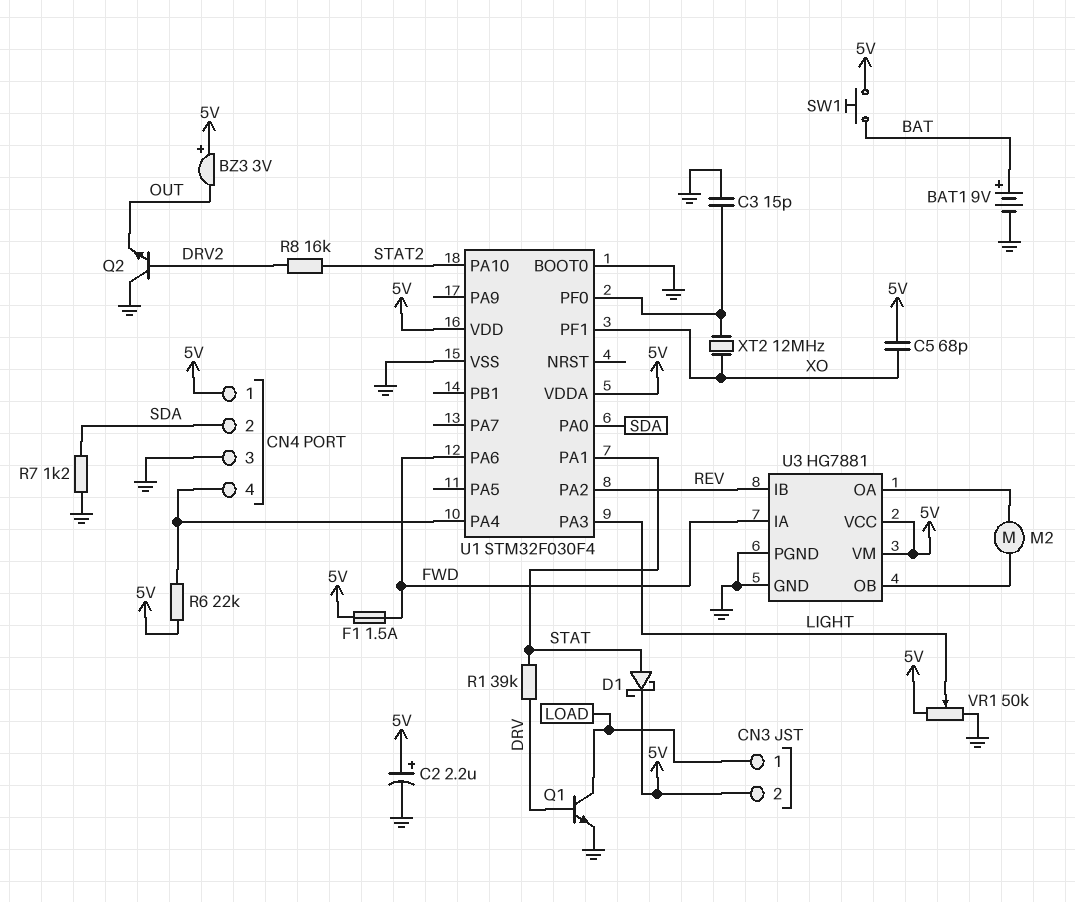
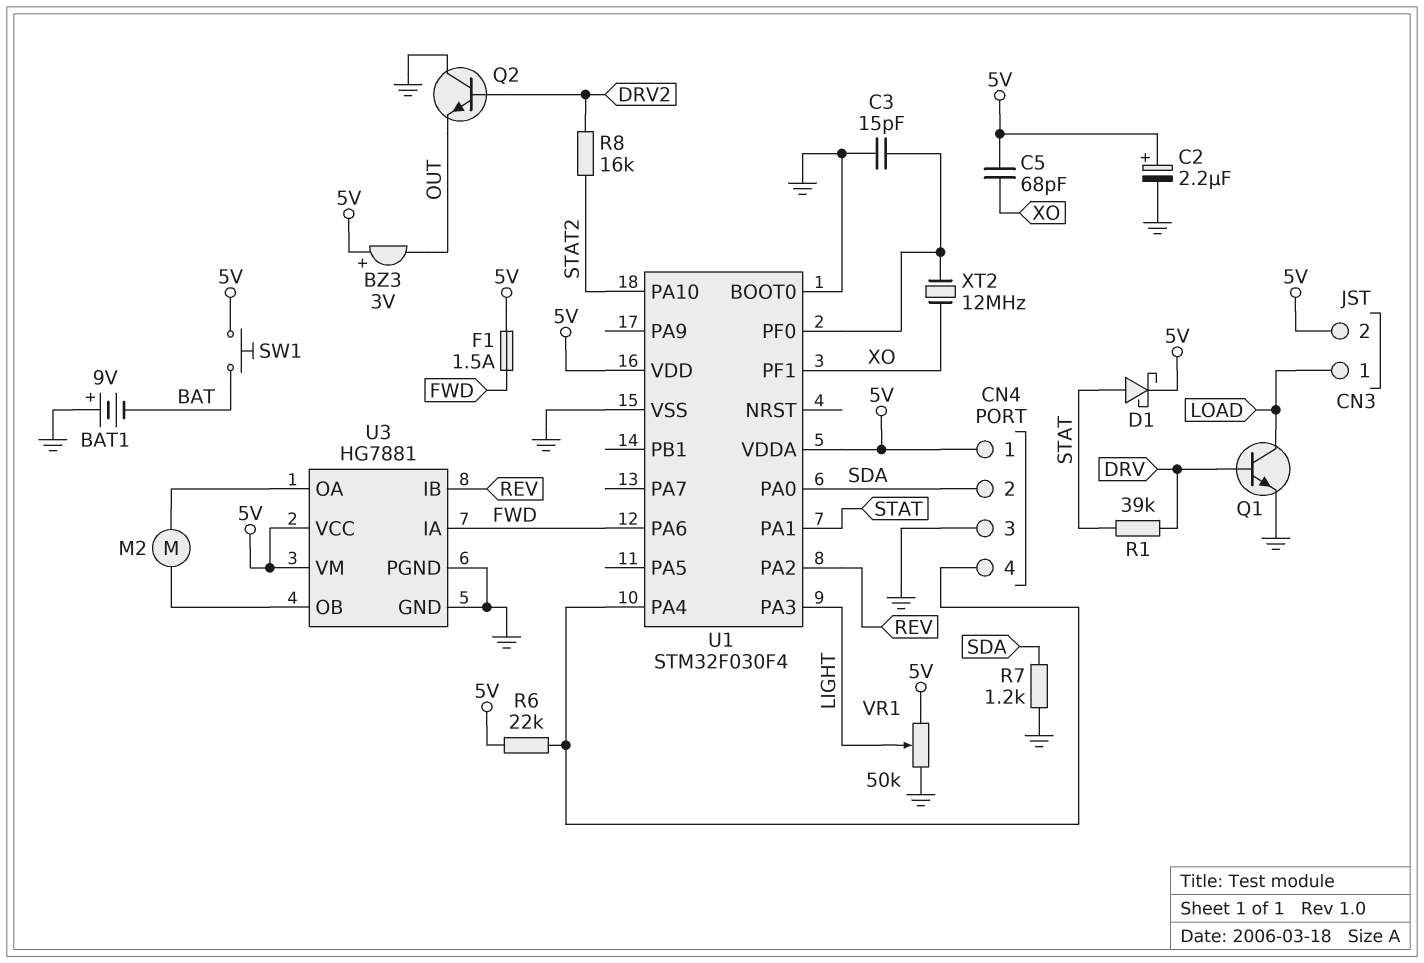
BAT1: 9V (plus BAT, minus GND) -> 9V (plus GND, minus BAT)

